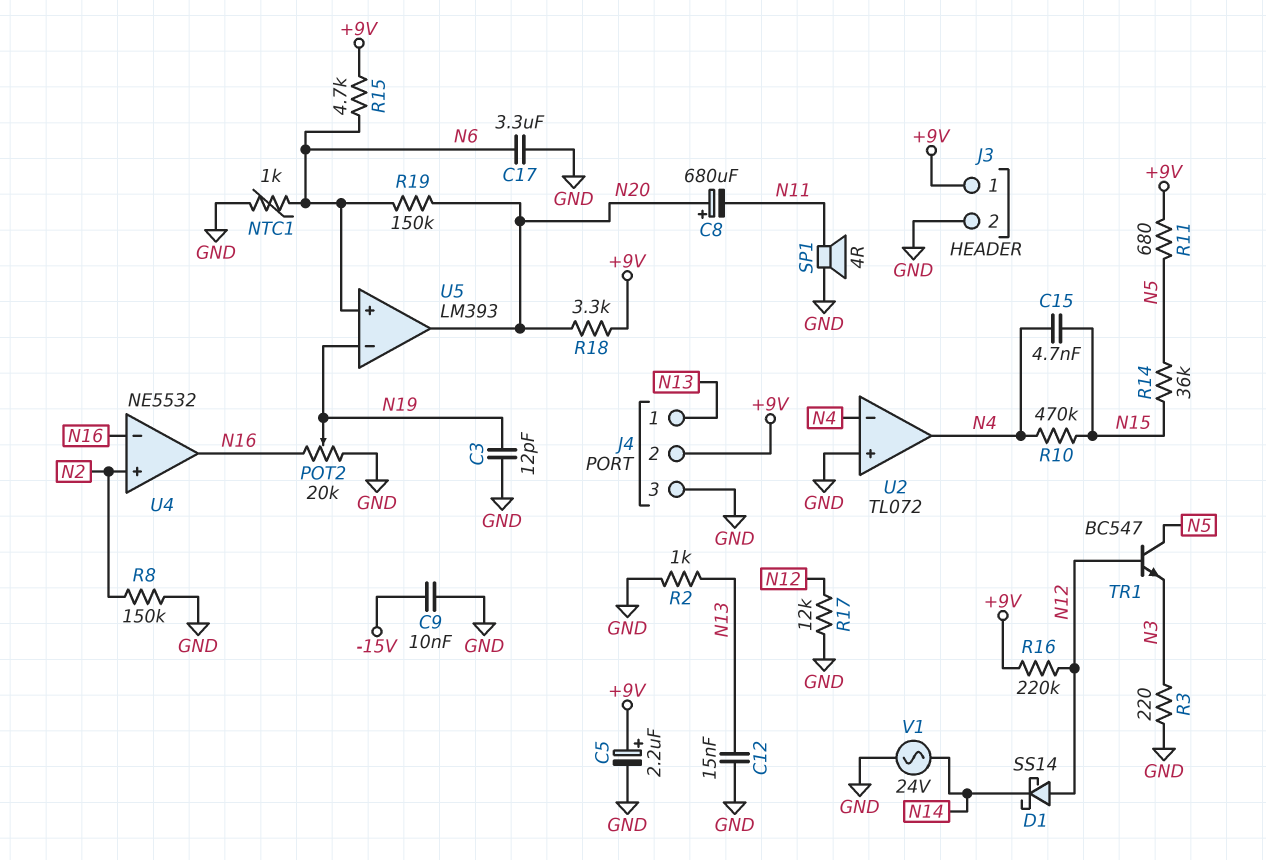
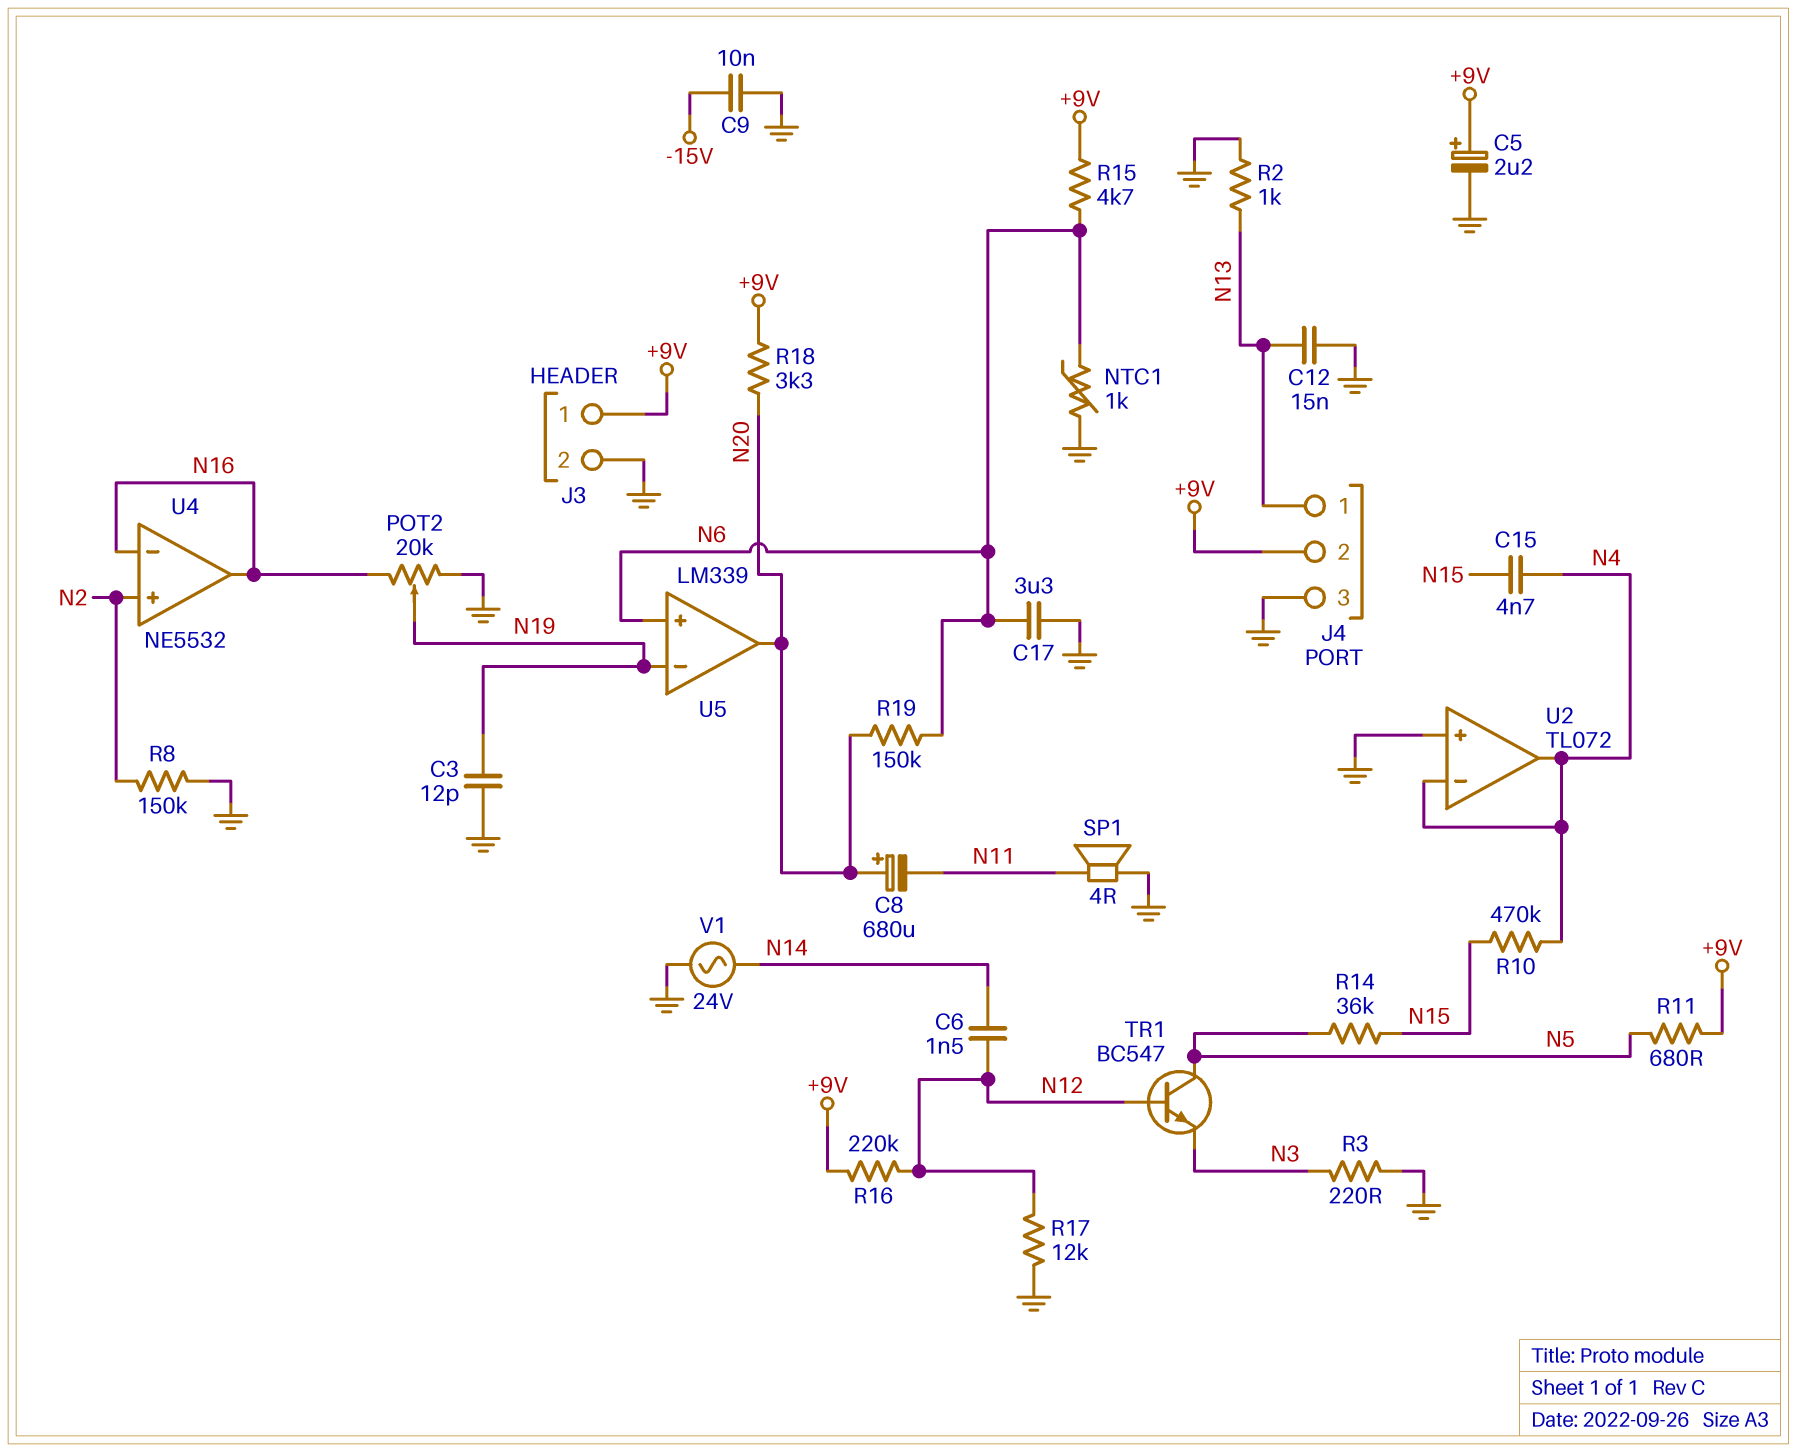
C6: none -> 1.5nF (N12, N14)
D1: schottky SS14 (A N12, K N14) -> none
U5: LM393 -> LM339

